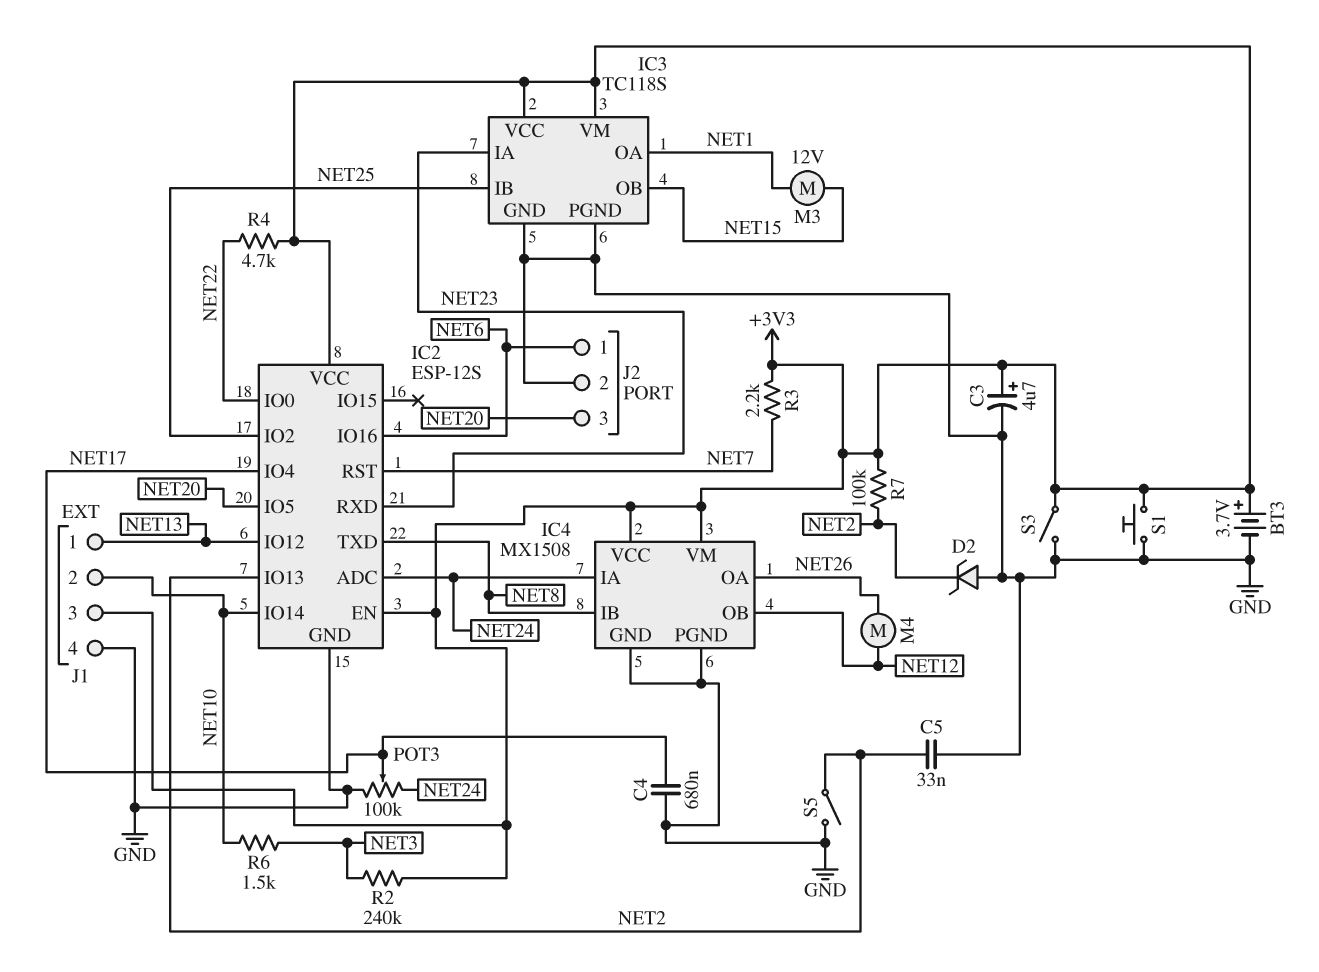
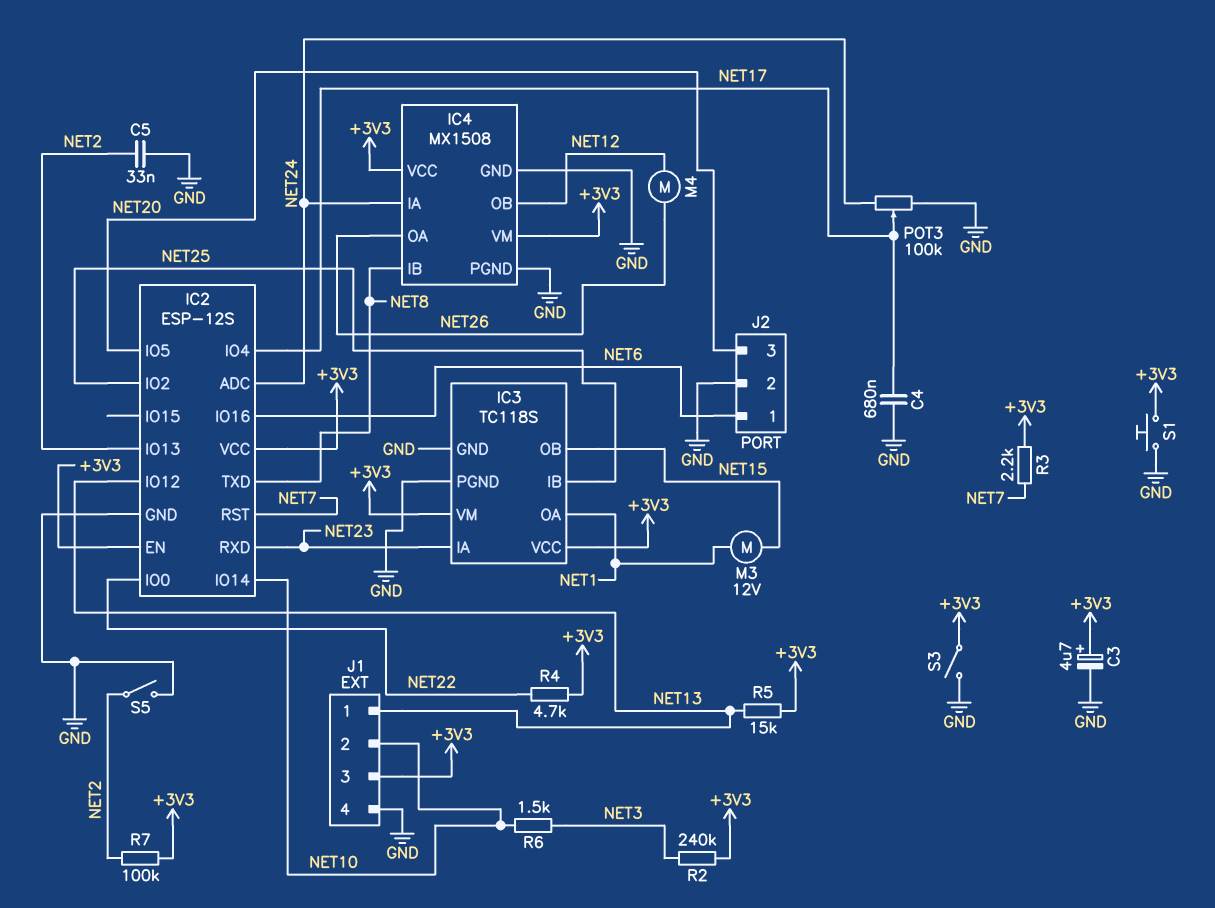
BT3: 3.7V (plus +3V3, minus GND) -> none
D2: zener (A GND, K NET2) -> none
R5: none -> 15k (+3V3, NET13)

